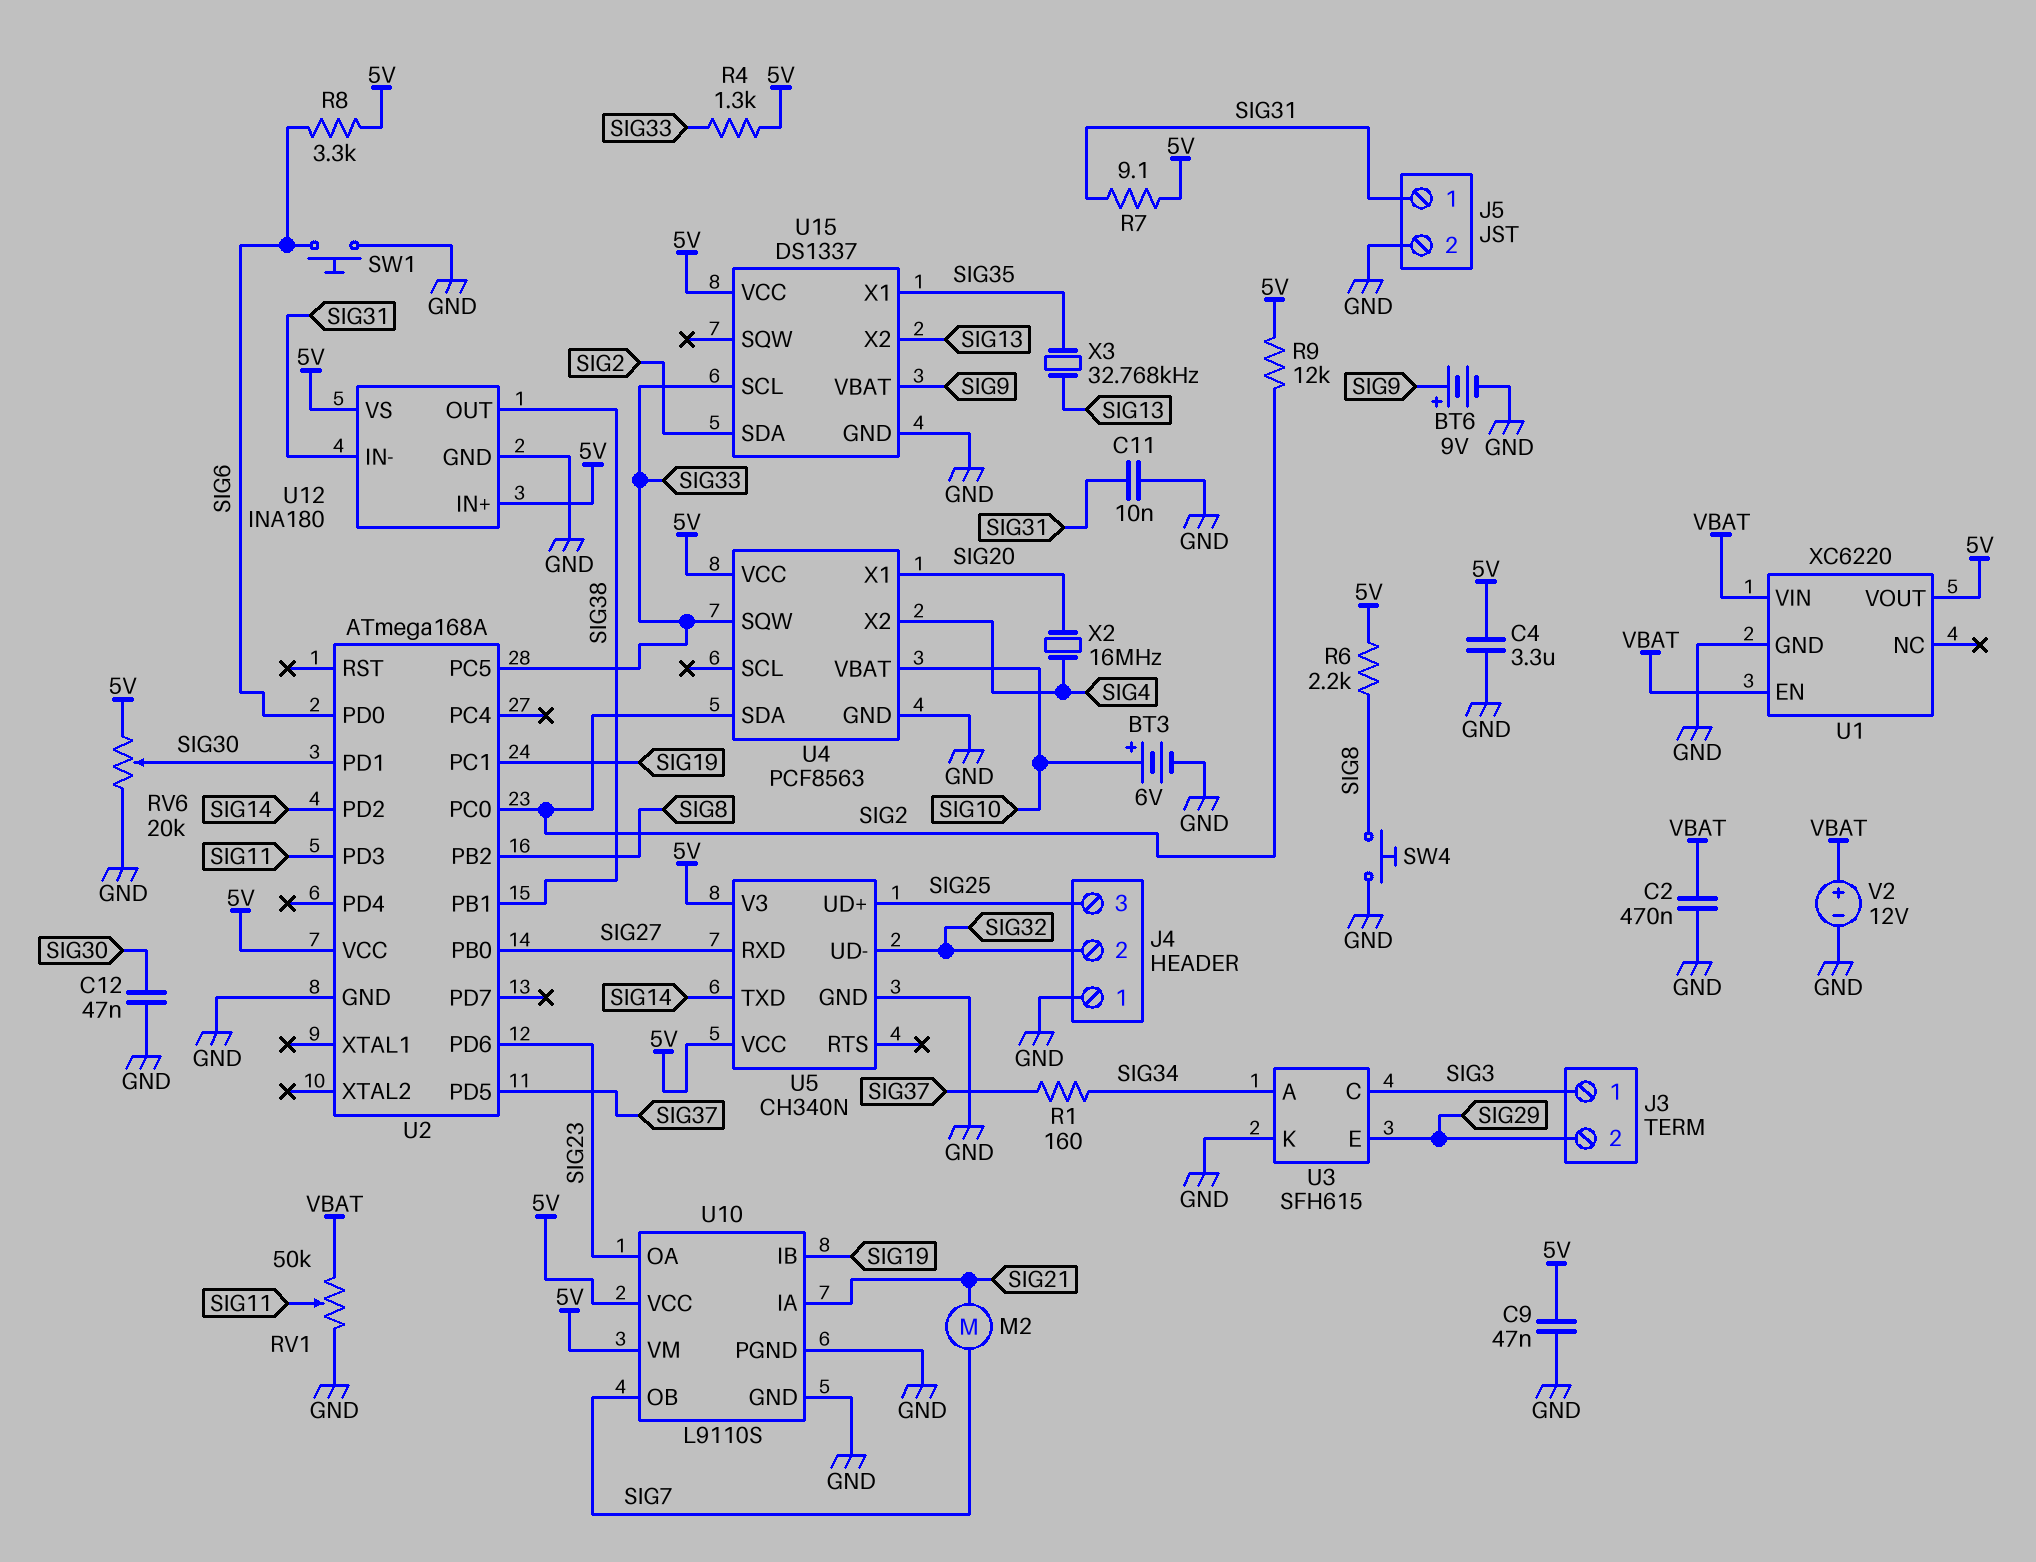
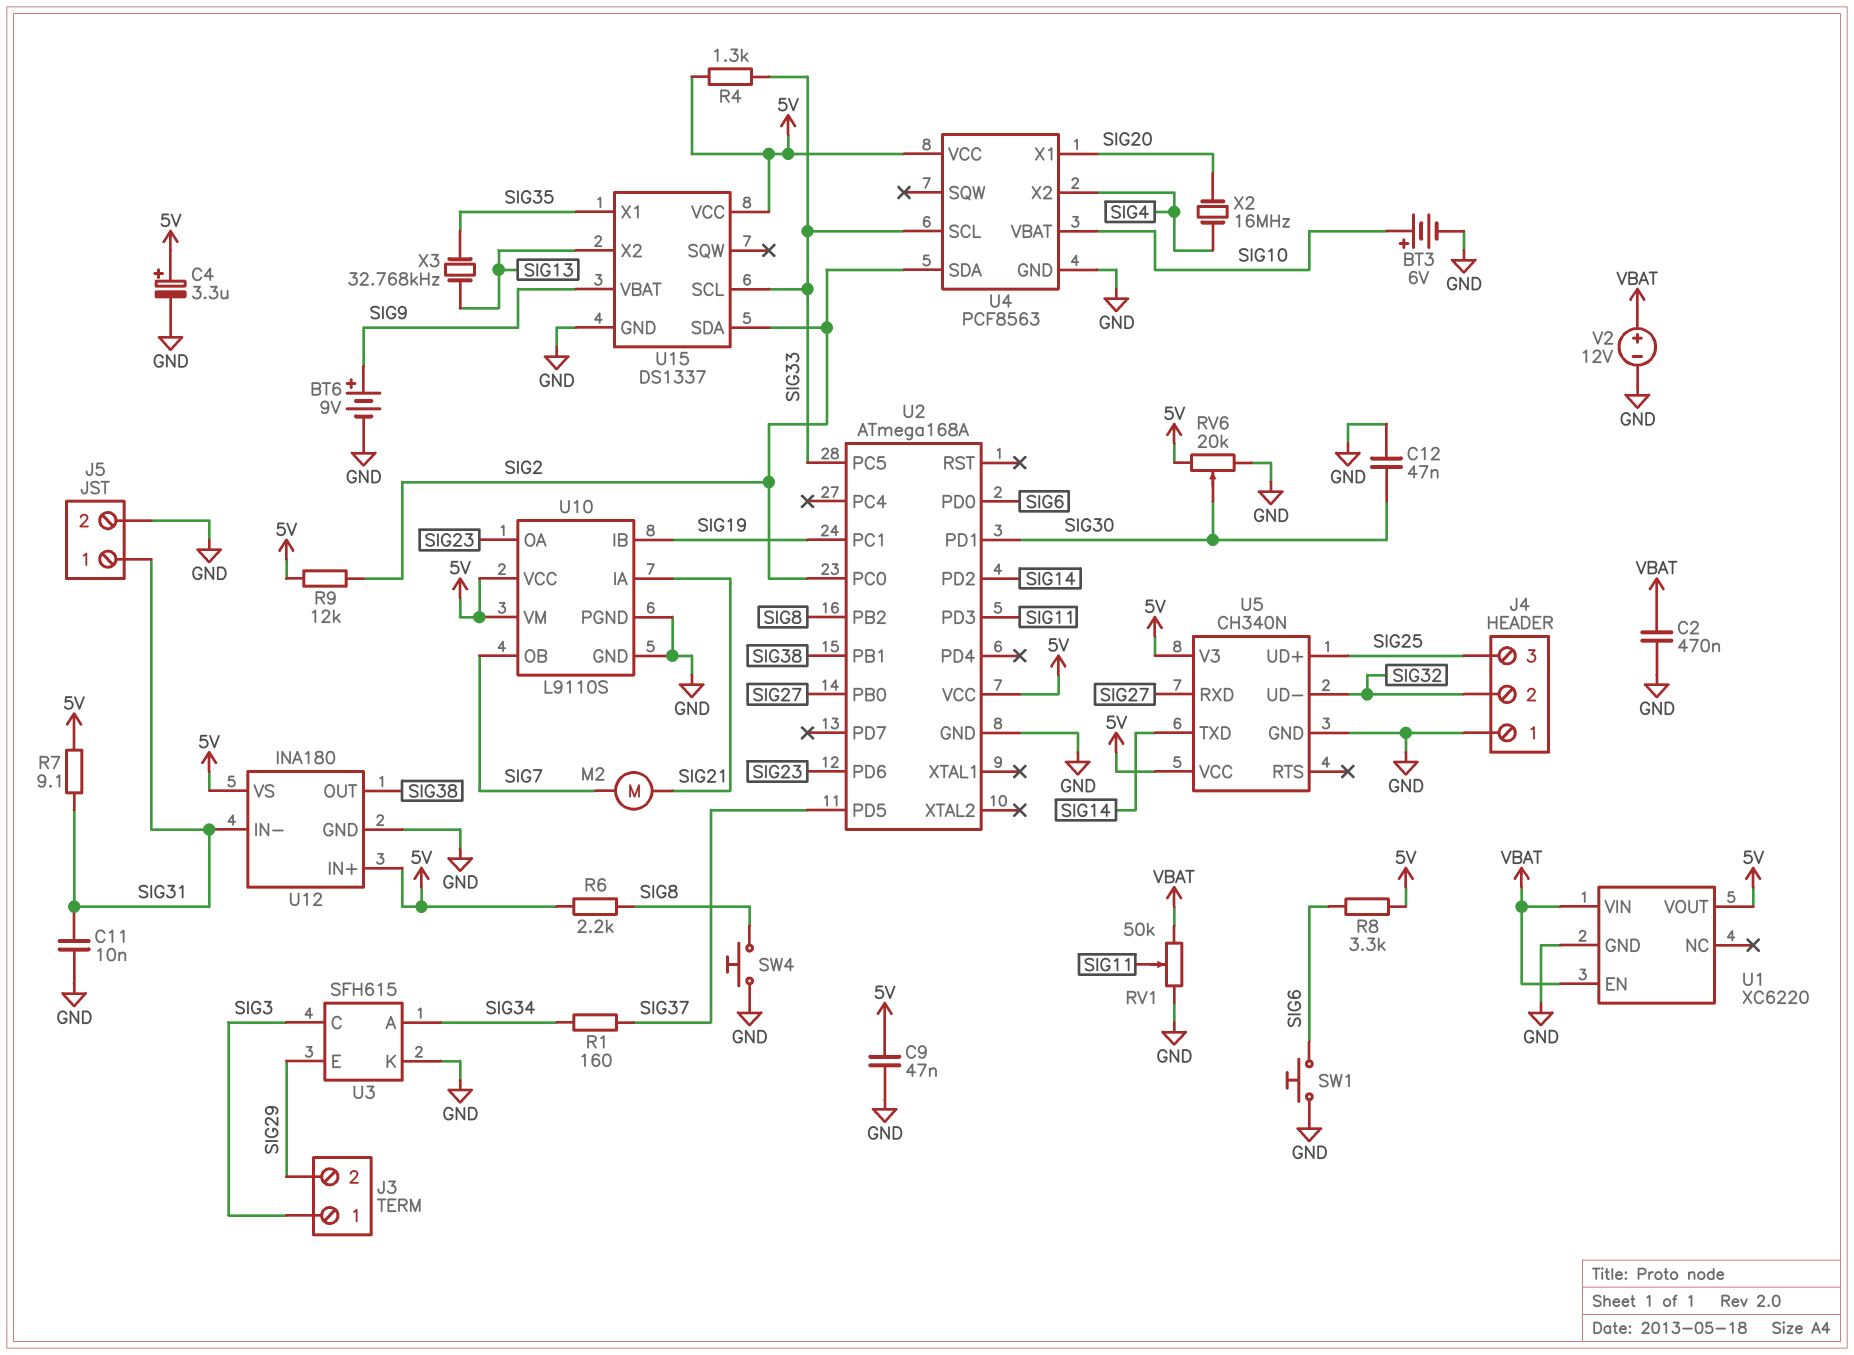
C4: 3.3uF (5V, GND) -> 3.3uF (plus 5V, minus GND)
U4 pin SCL: none -> SIG33
U4 pin SQW: SIG33 -> none

